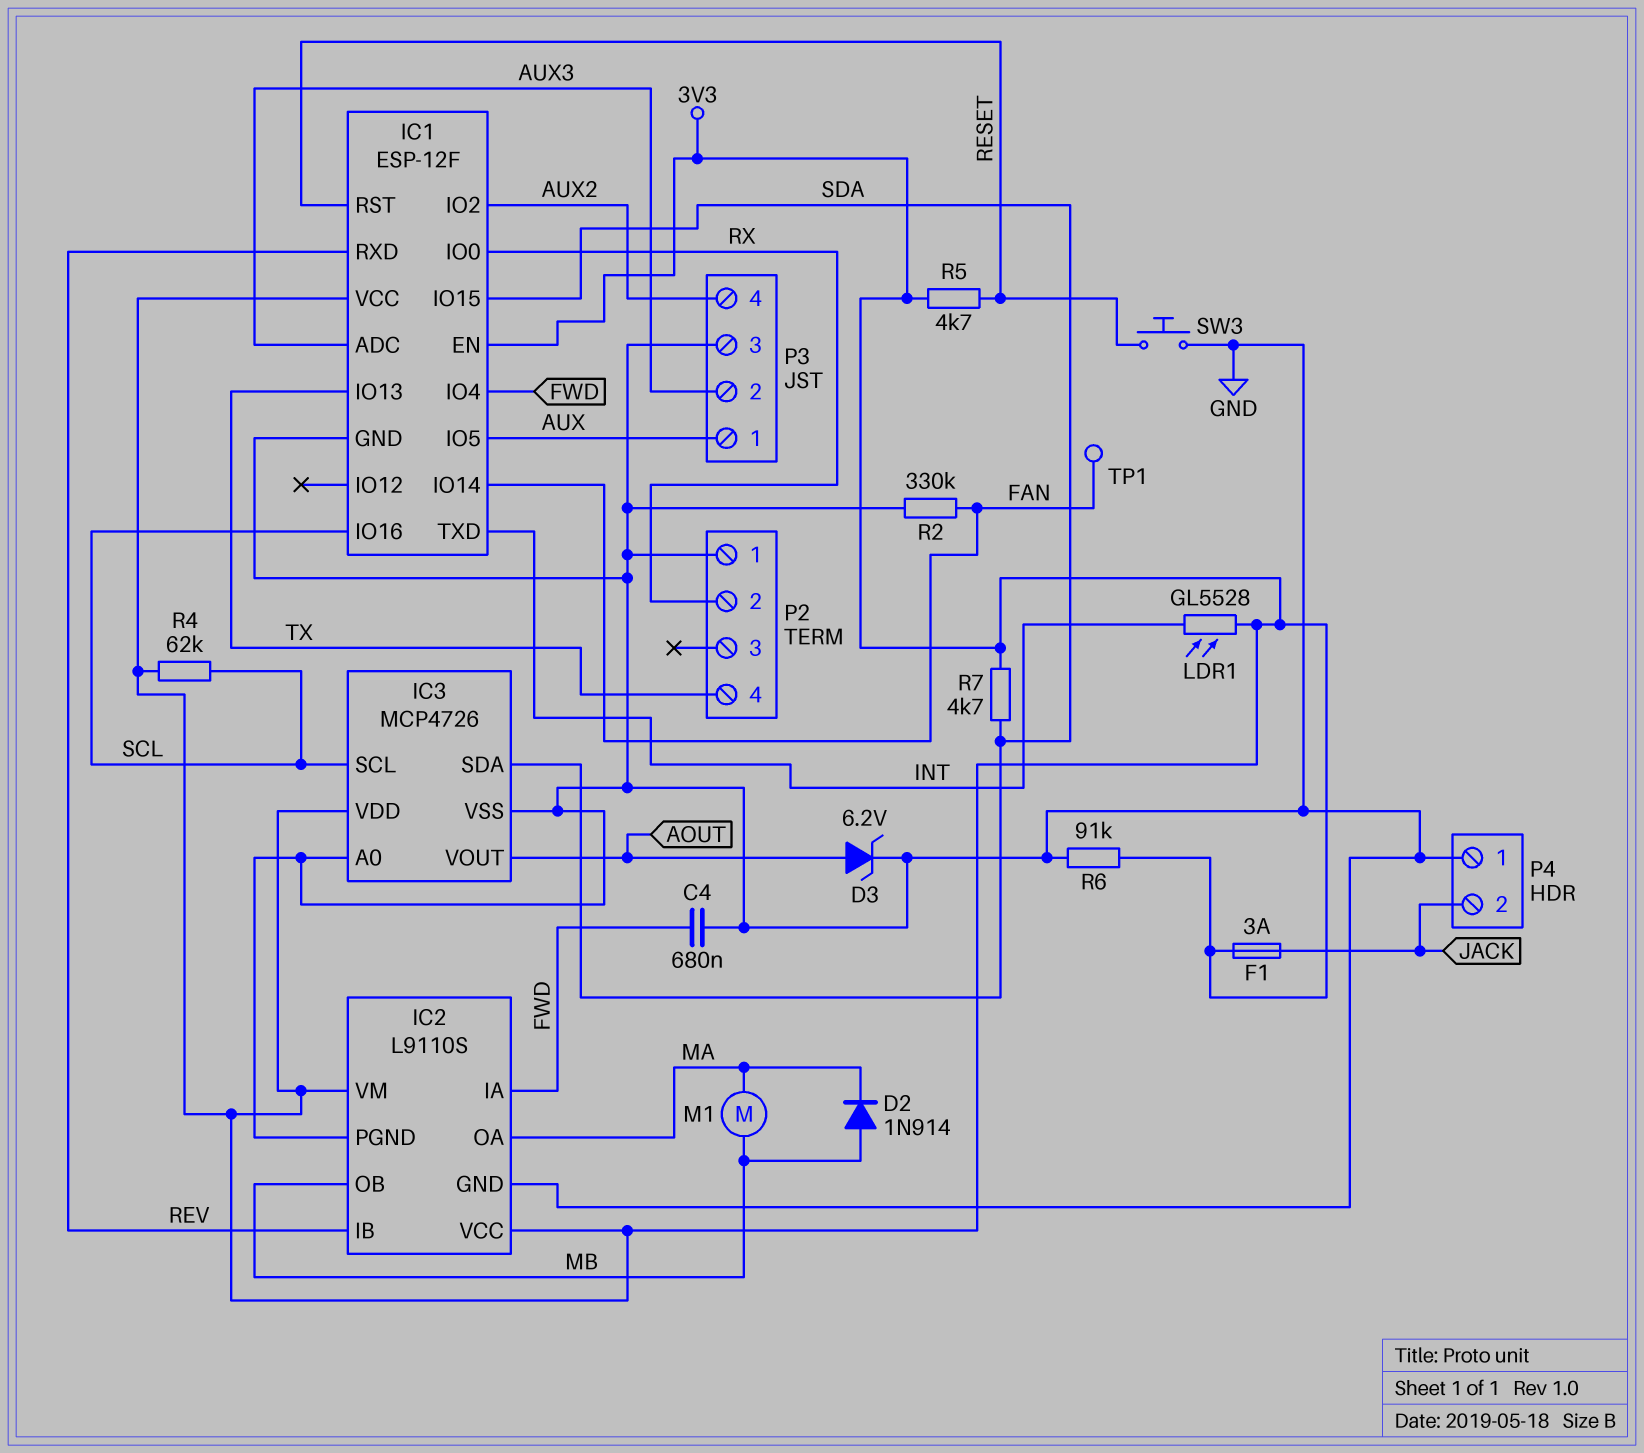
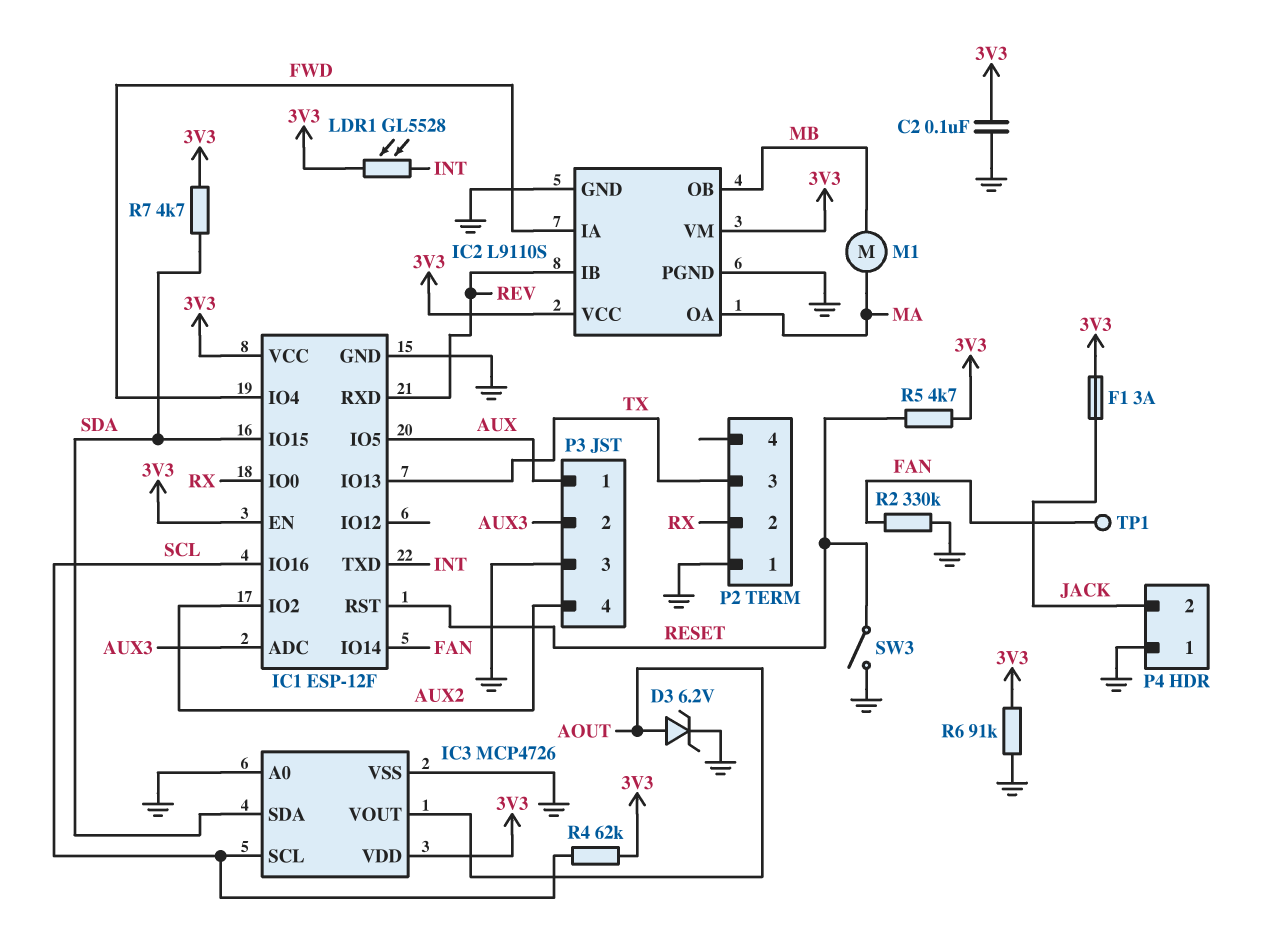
C2: none -> 100nF (3V3, GND)
C4: 680nF (FWD, GND) -> none
D2: diode 1N914 (A MB, K MA) -> none
P2 pin 3: none -> TX
P2 pin 4: TX -> none
SW3: button (GND, RESET) -> switch (GND, RESET)

